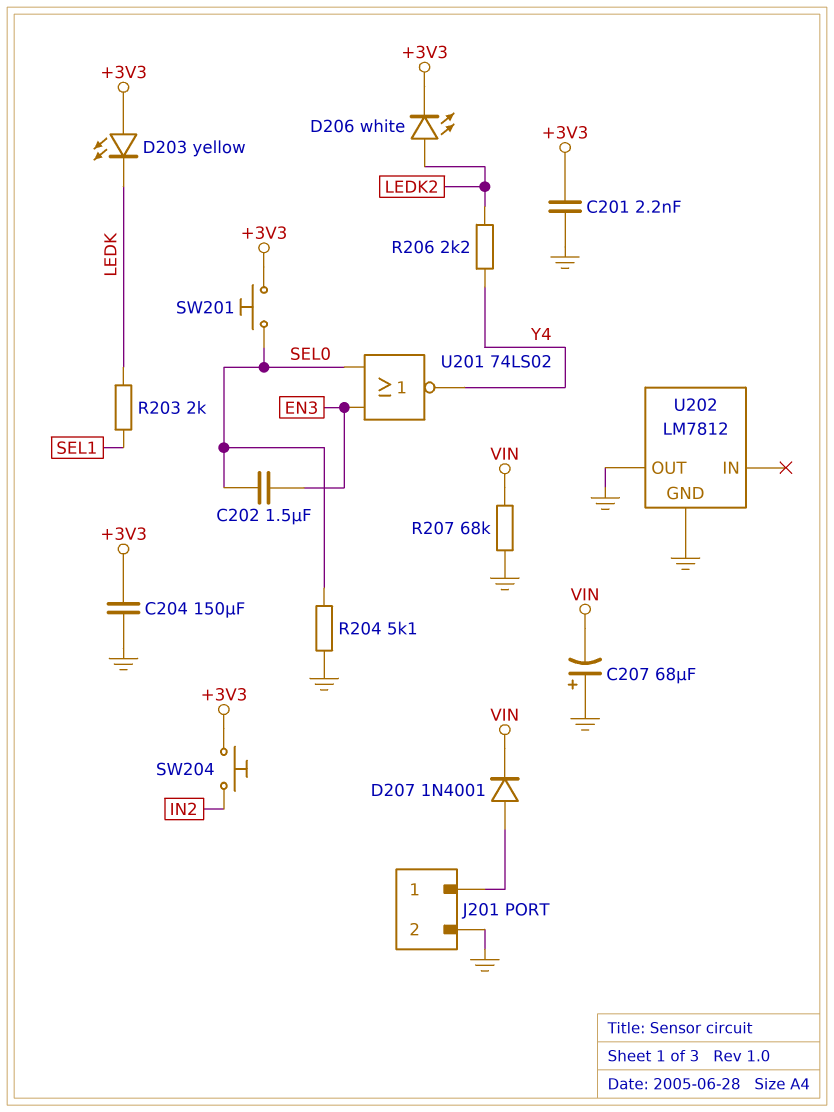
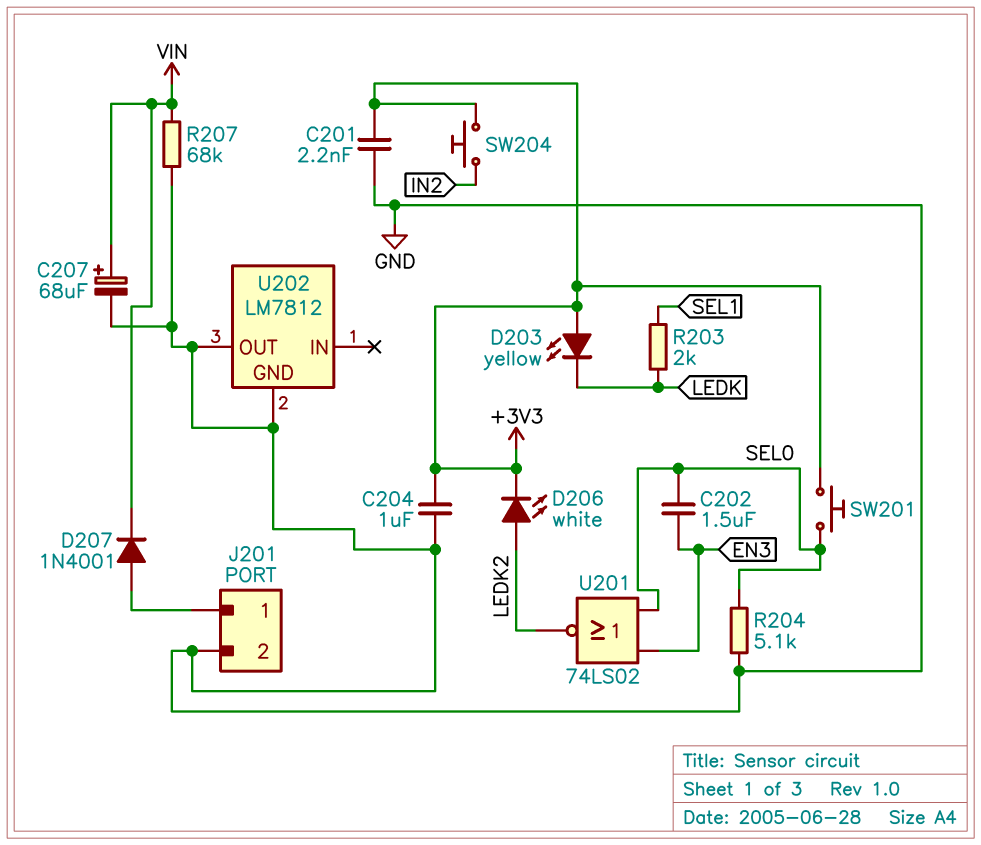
C204: 150uF (+3V3, GND) -> 1uF (+3V3, GND)
C207: 68uF (plus GND, minus VIN) -> 68uF (plus VIN, minus GND)
R206: 2.2k (LEDK2, Y4) -> none
U201: NOR 74LS02 (in EN3, in SEL0, out Y4) -> NOR 74LS02 (in EN3, in SEL0, out LEDK2)

